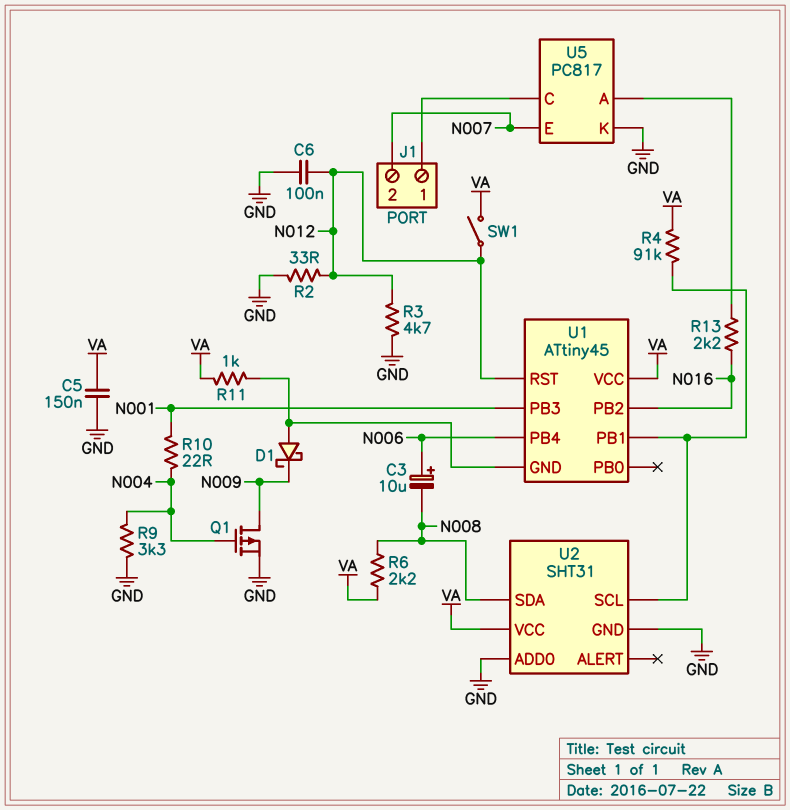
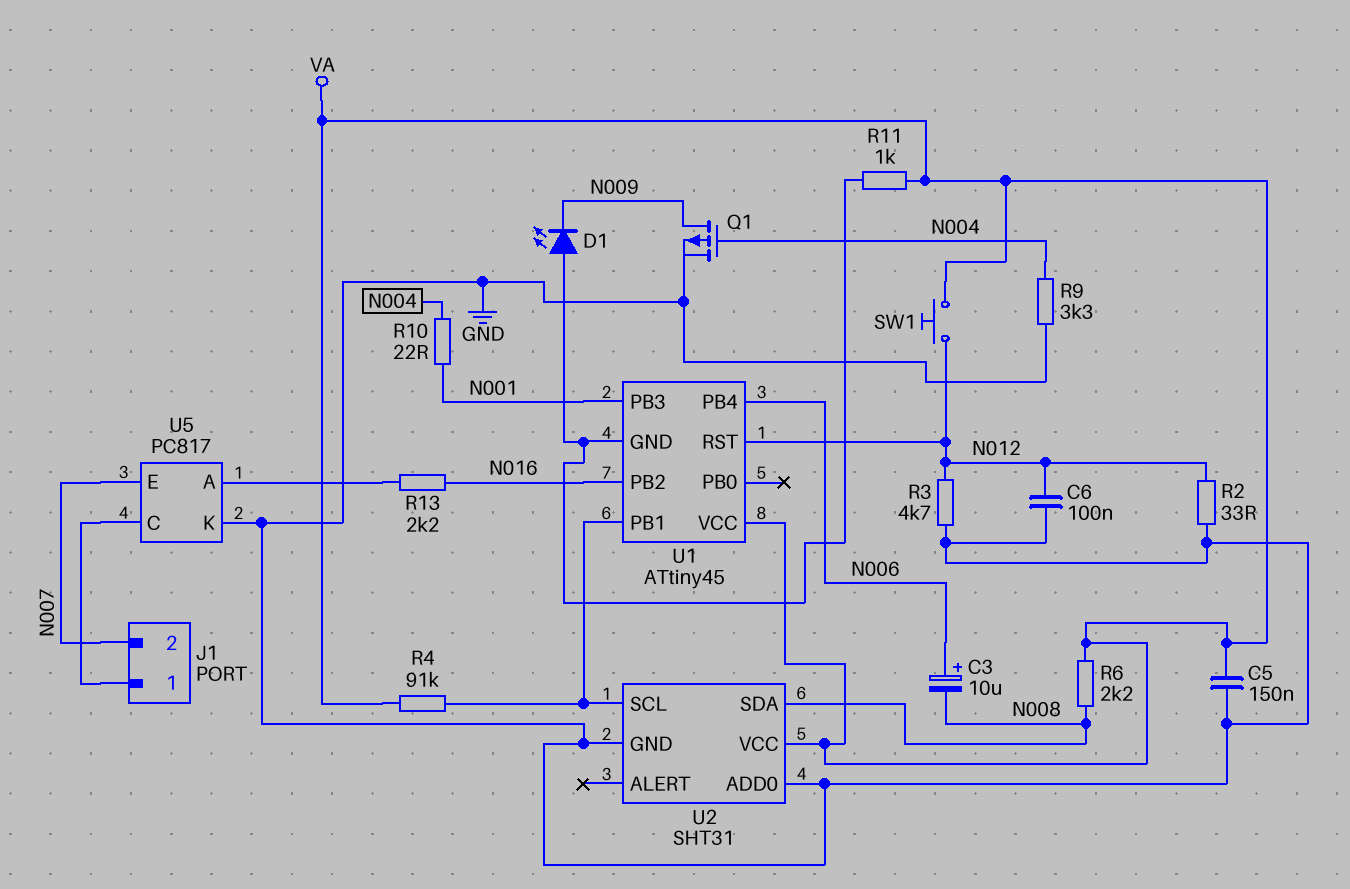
D1: schottky (A U1/GND, K N009) -> LED (A U1/GND, K N009)
SW1: switch (N012, VA) -> button (N012, VA)

